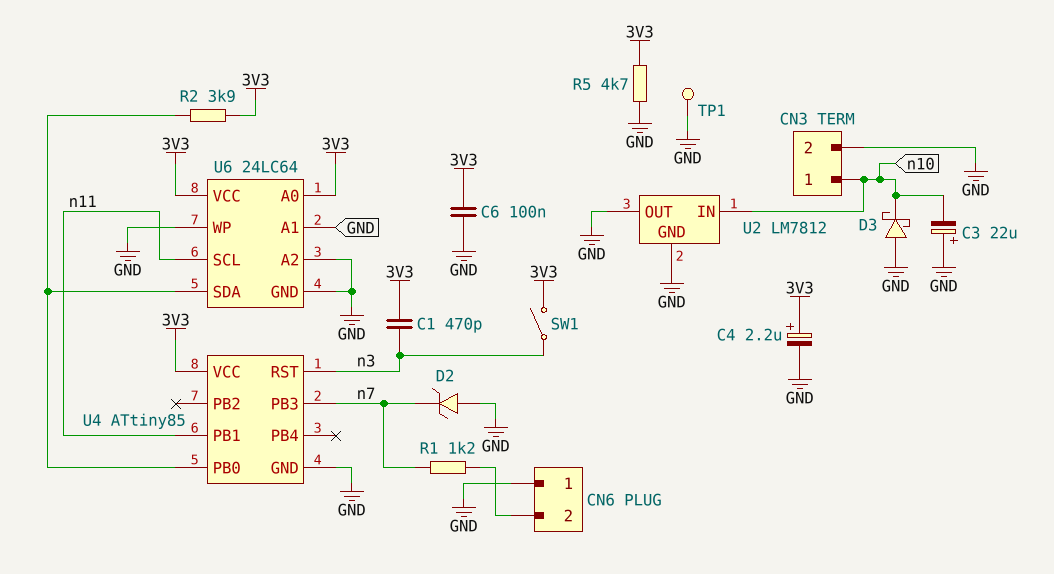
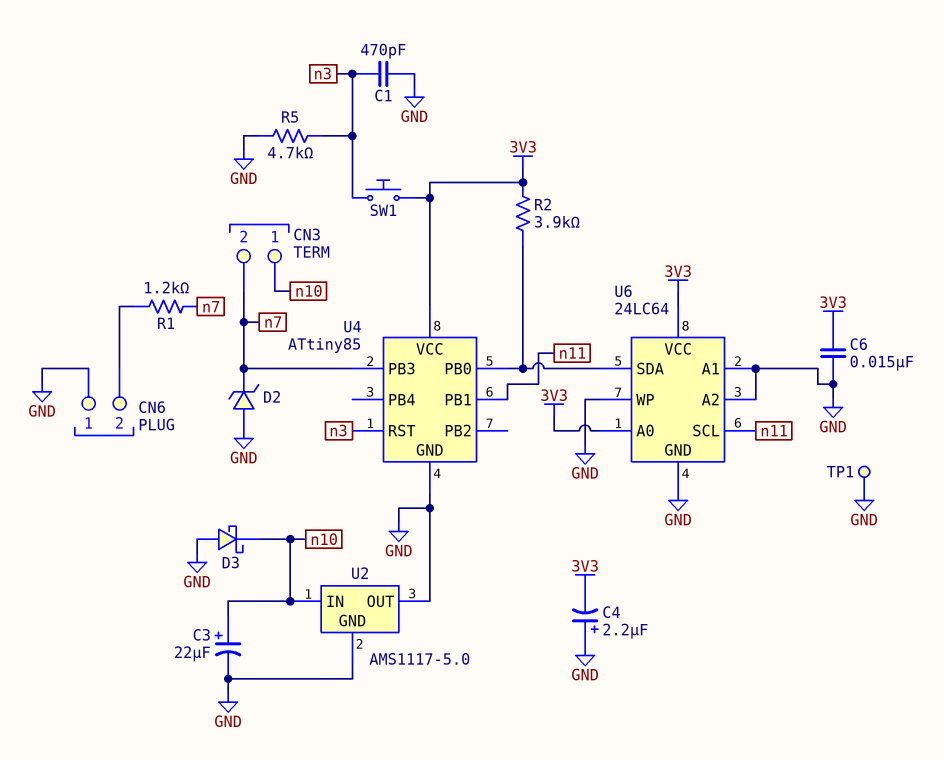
C1: 470pF (3V3, n3) -> 470pF (GND, n3)
C3: 22uF (plus GND, minus n10) -> 22uF (plus n10, minus GND)
C4: 2.2uF (plus 3V3, minus GND) -> 2.2uF (plus GND, minus 3V3)
C6: 100nF (3V3, GND) -> 15nF (3V3, GND)
CN3 pin 2: GND -> n7
R5: 4.7k (3V3, GND) -> 4.7k (GND, n3)
SW1: switch (3V3, n3) -> button (3V3, n3)
U2: LM7812 -> AMS1117-5.0

